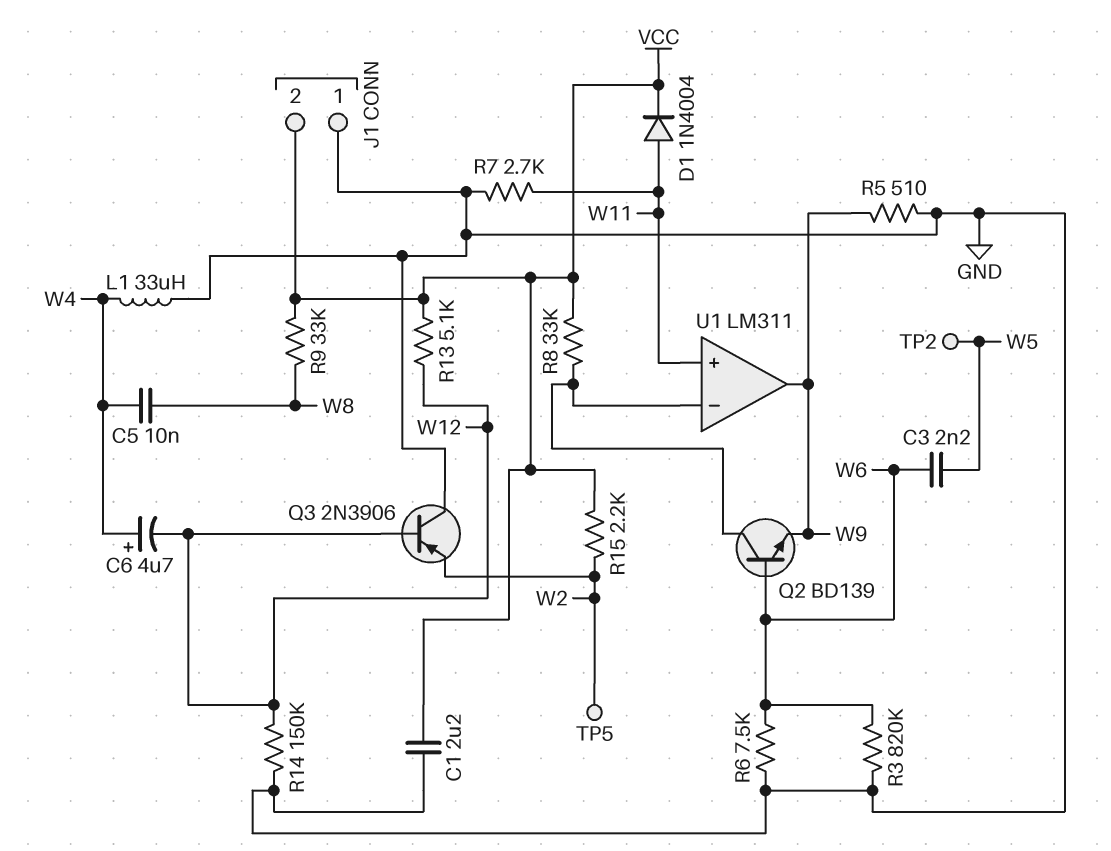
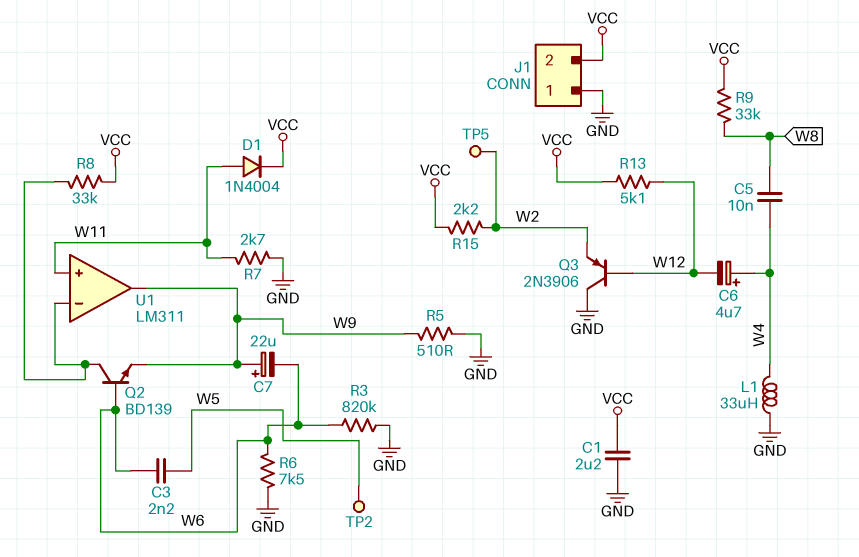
C7: none -> 22uF (plus W9, minus W6)
R14: 150k (GND, W12) -> none

